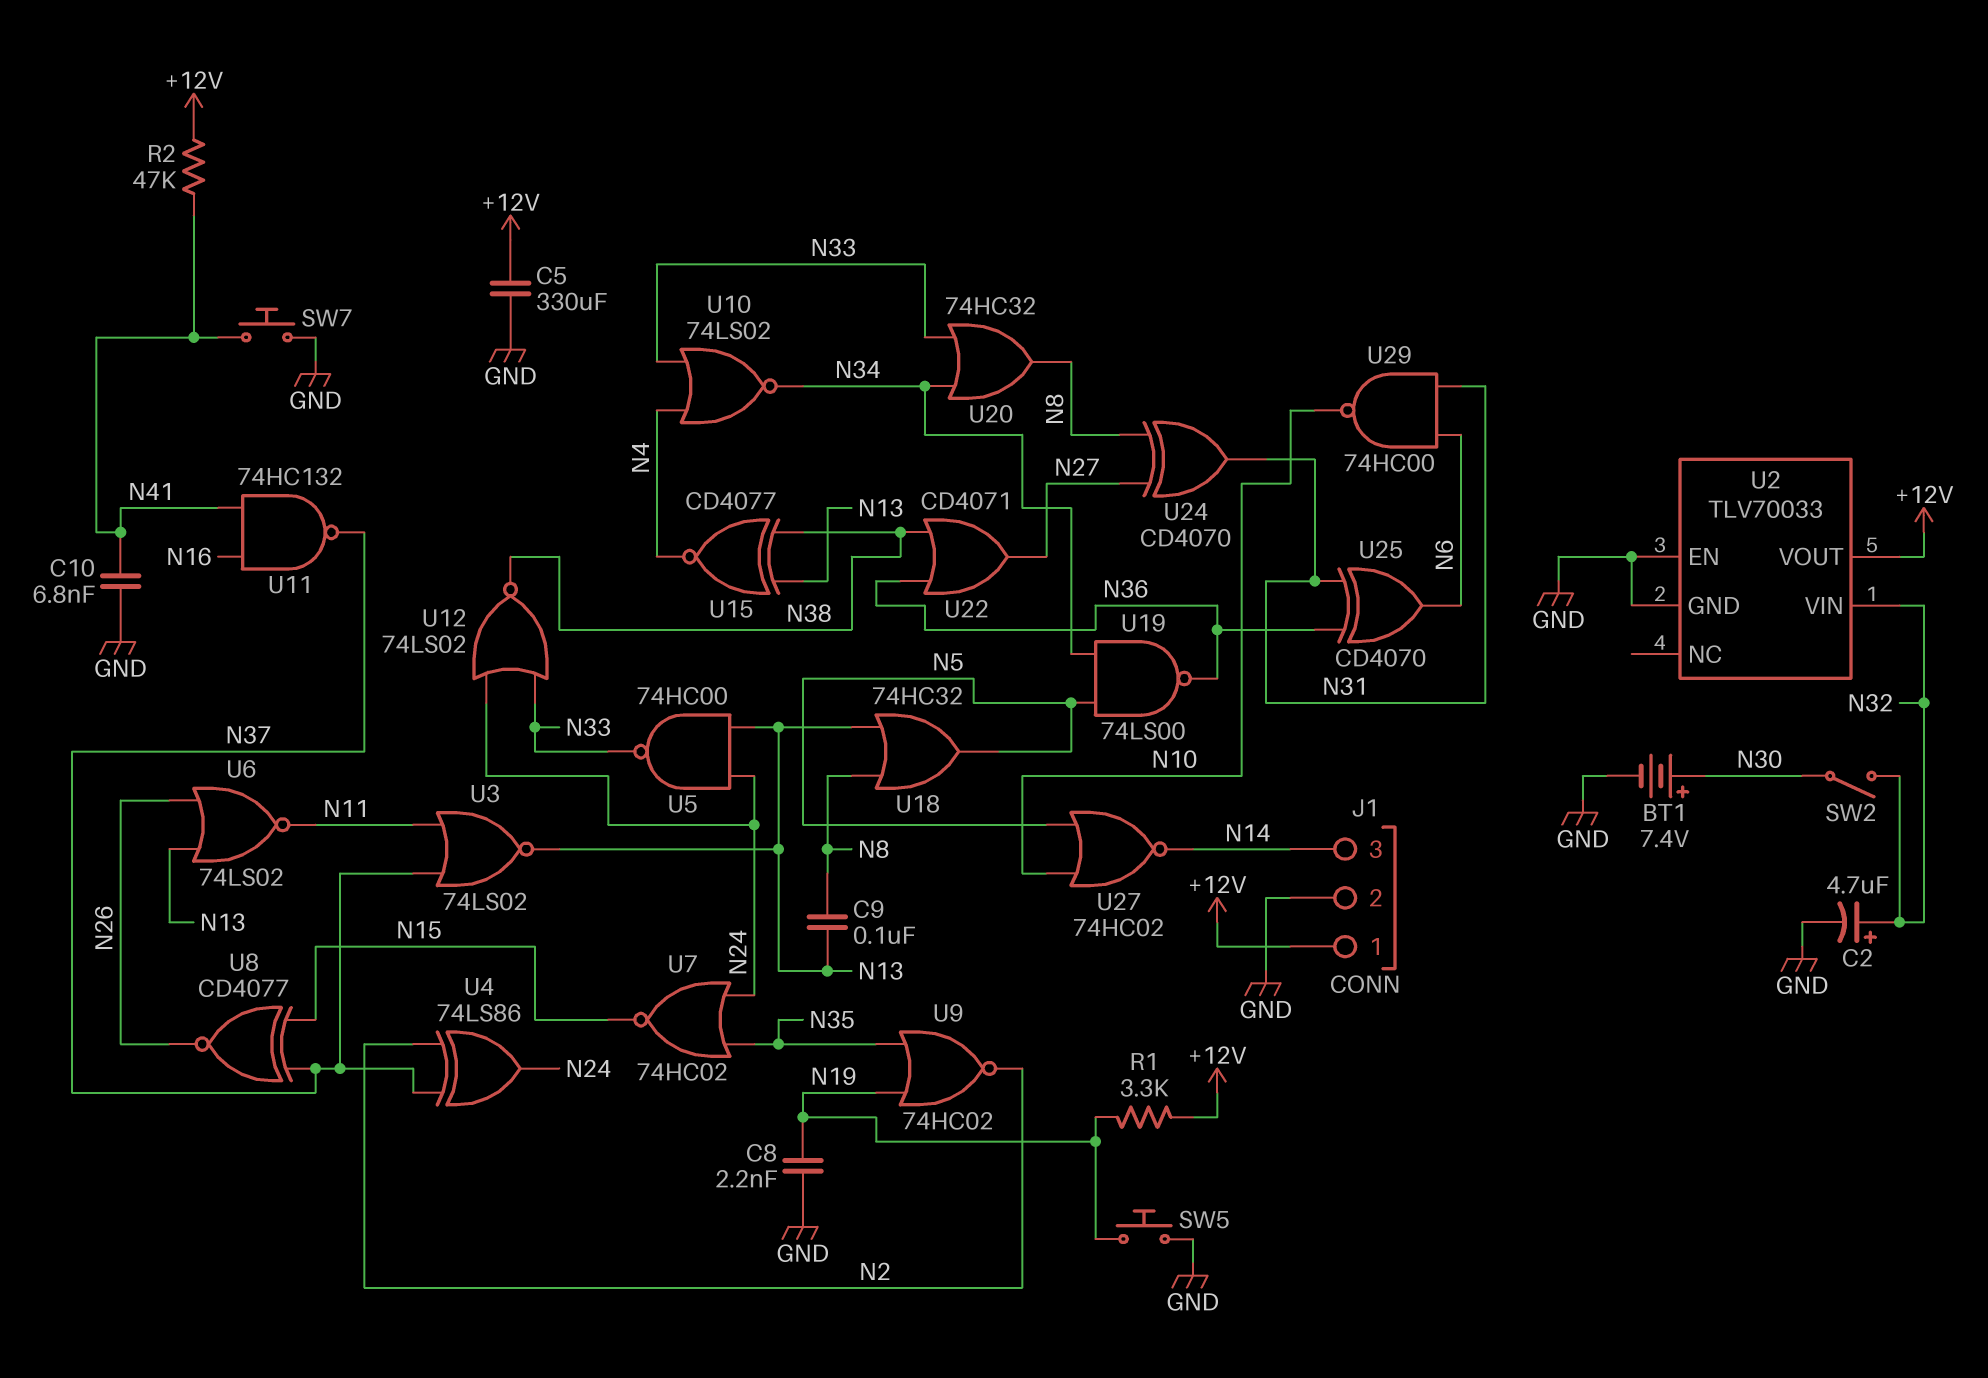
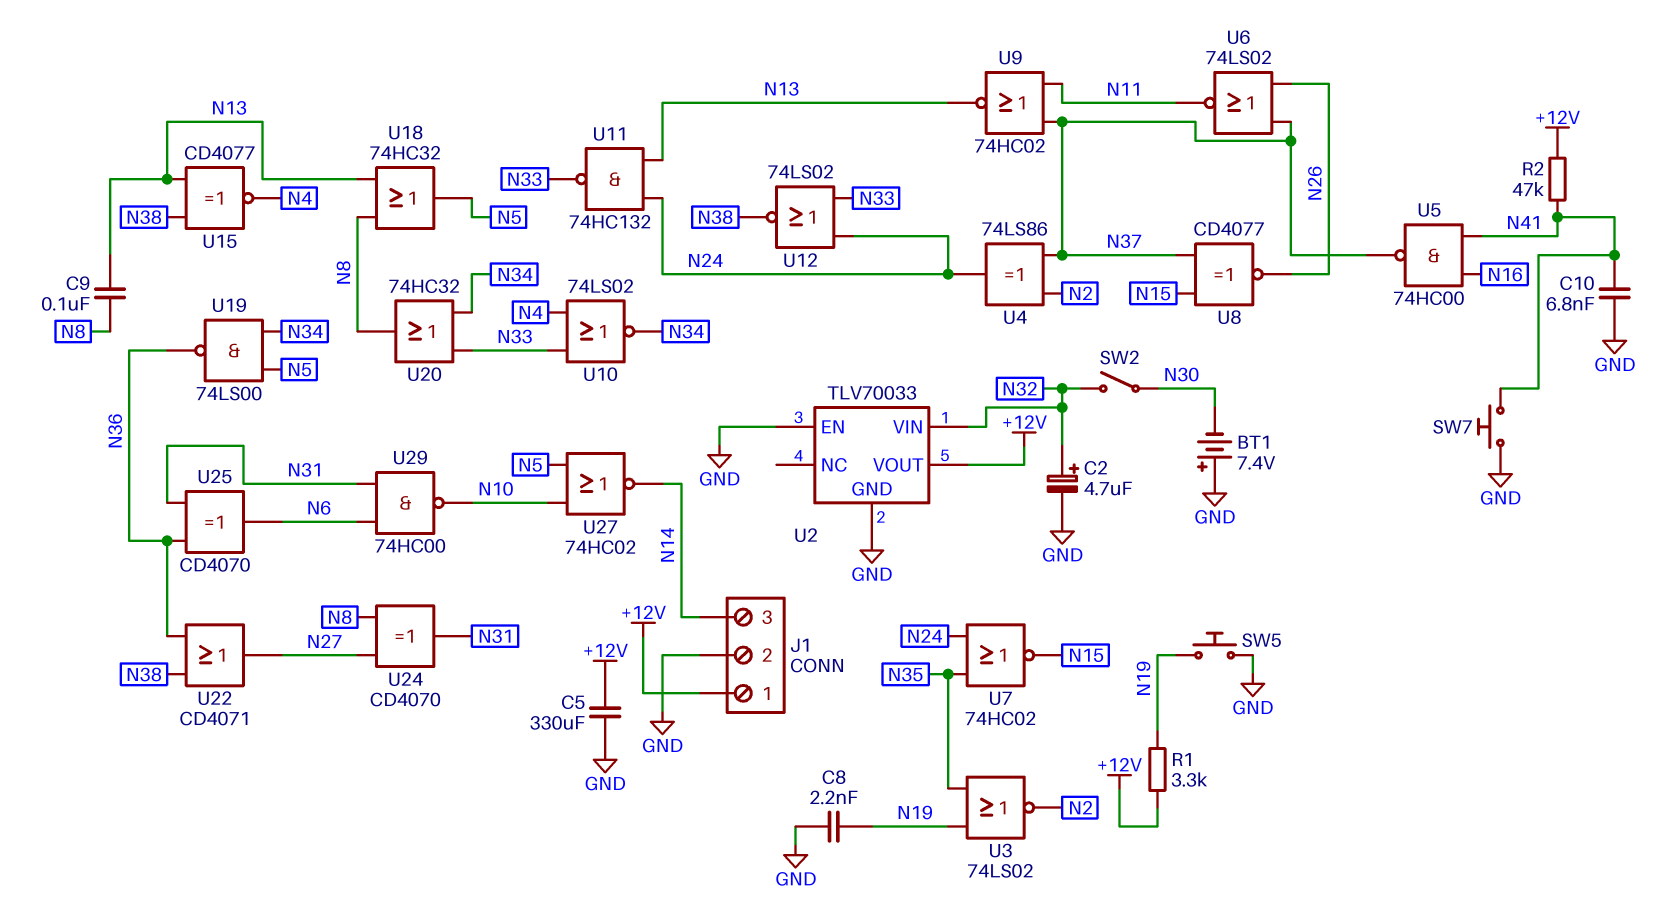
BT1: 7.4V (plus N30, minus GND) -> 7.4V (plus GND, minus N30)
U3: NOR 74LS02 (in N11, in N37, out N13) -> NOR 74LS02 (in N19, in N35, out N2)
U5: NAND 74HC00 (in N13, in N24, out N33) -> NAND 74HC00 (in N16, in N41, out N37)
U6: NOR 74LS02 (in N13, in N26, out N11) -> NOR 74LS02 (in N26, in N37, out N11)
U9: NOR 74HC02 (in N19, in N35, out N2) -> NOR 74HC02 (in N11, in N37, out N13)
U11: NAND 74HC132 (in N16, in N41, out N37) -> NAND 74HC132 (in N13, in N24, out N33)

